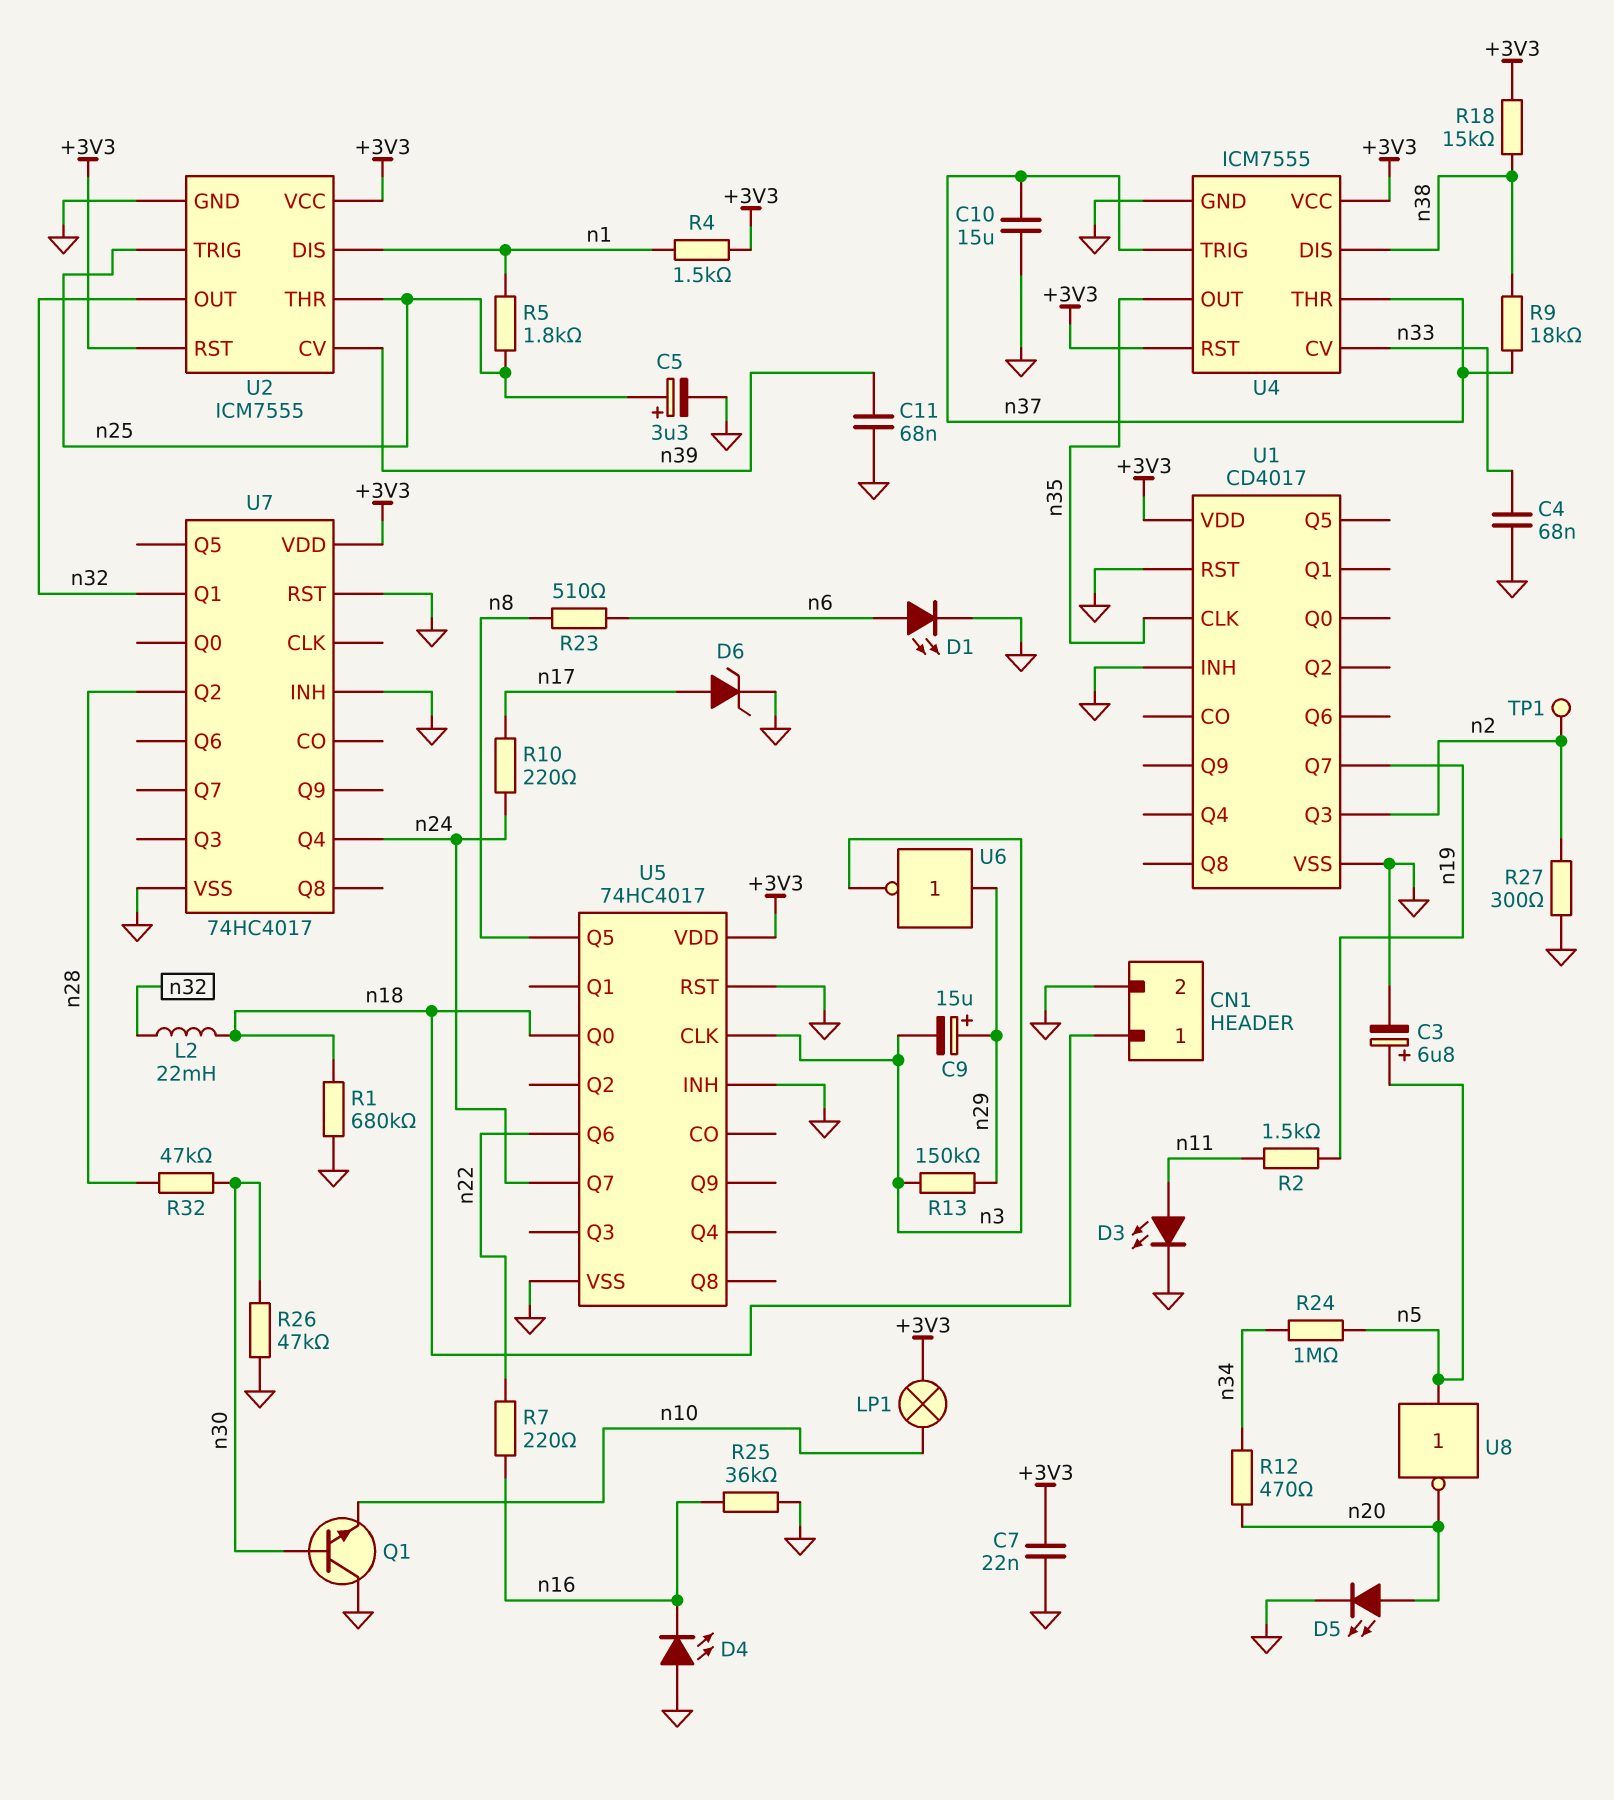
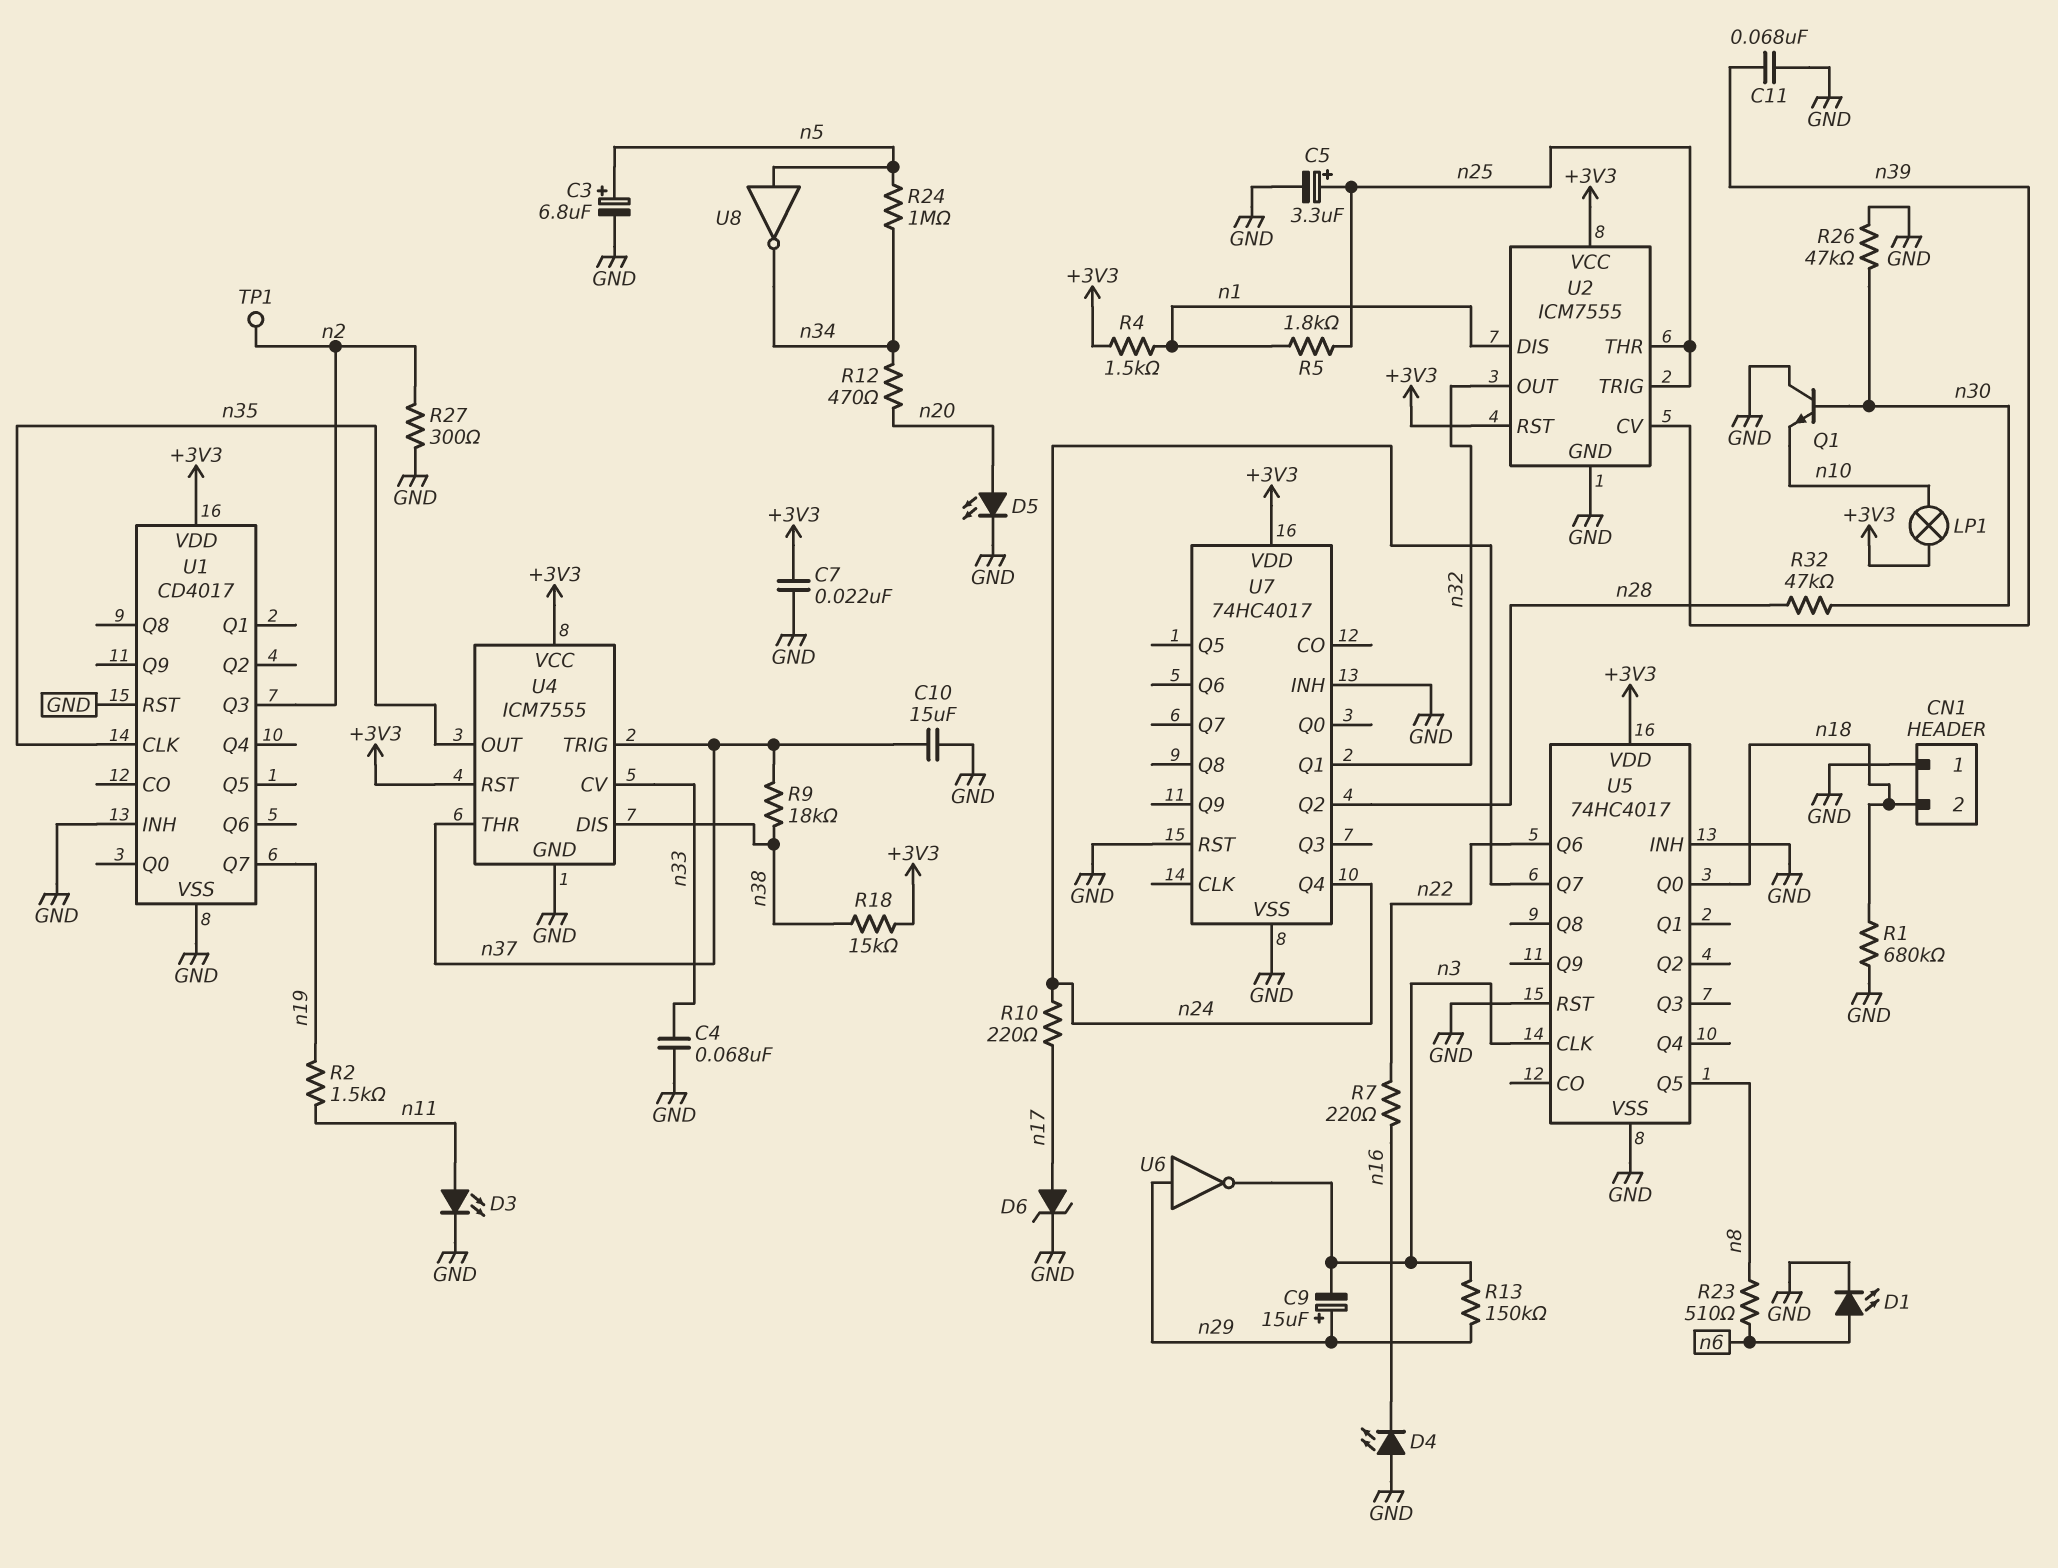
CN1 pin 1: n18 -> GND
CN1 pin 2: GND -> n18
L2: 22mH (n18, n32) -> none
R25: 36k (GND, n16) -> none
U8: NOT (in n5, out n20) -> NOT (in n5, out n34)

